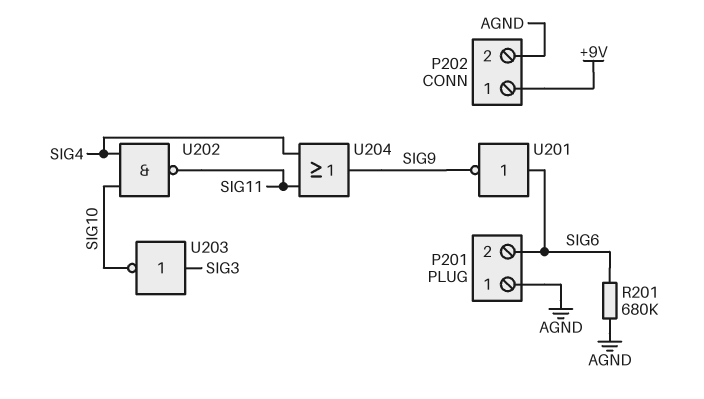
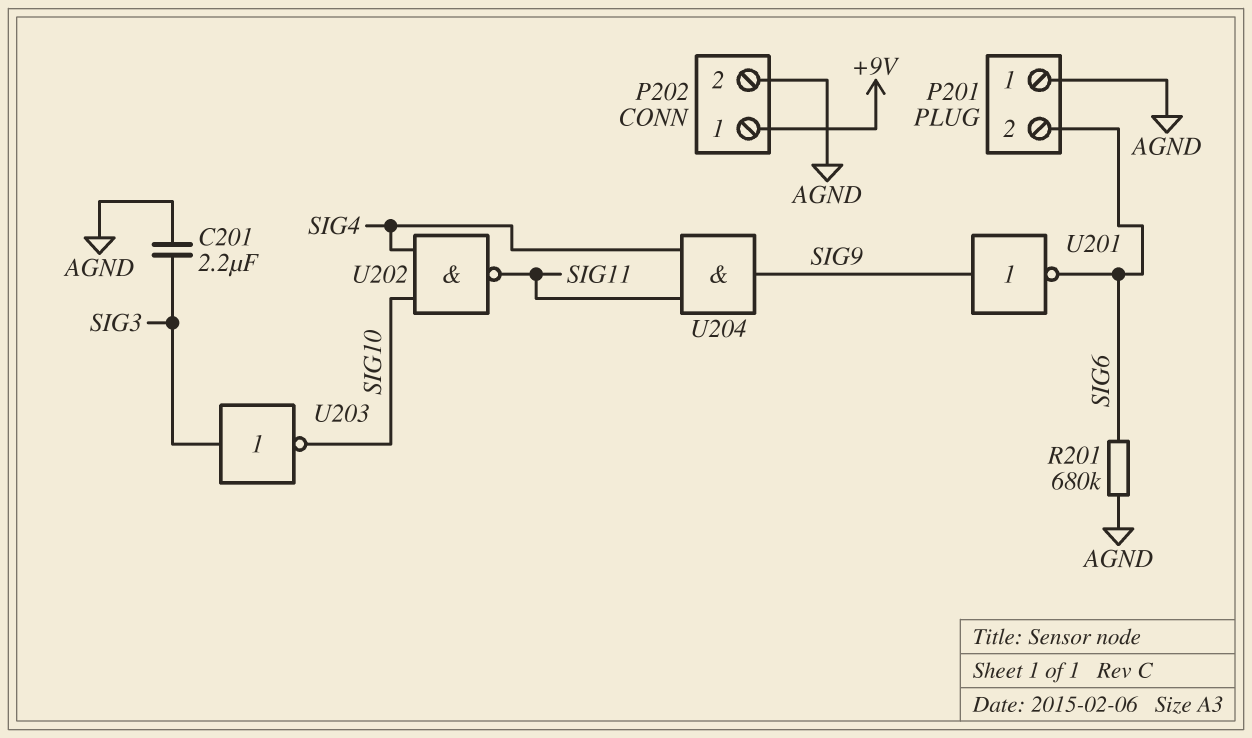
C201: none -> 2.2uF (AGND, SIG3)
U201: NOT (in SIG6, out SIG9) -> NOT (in SIG9, out SIG6)
U204: OR (in SIG4, in SIG11, out SIG9) -> AND (in SIG4, in SIG11, out SIG9)

